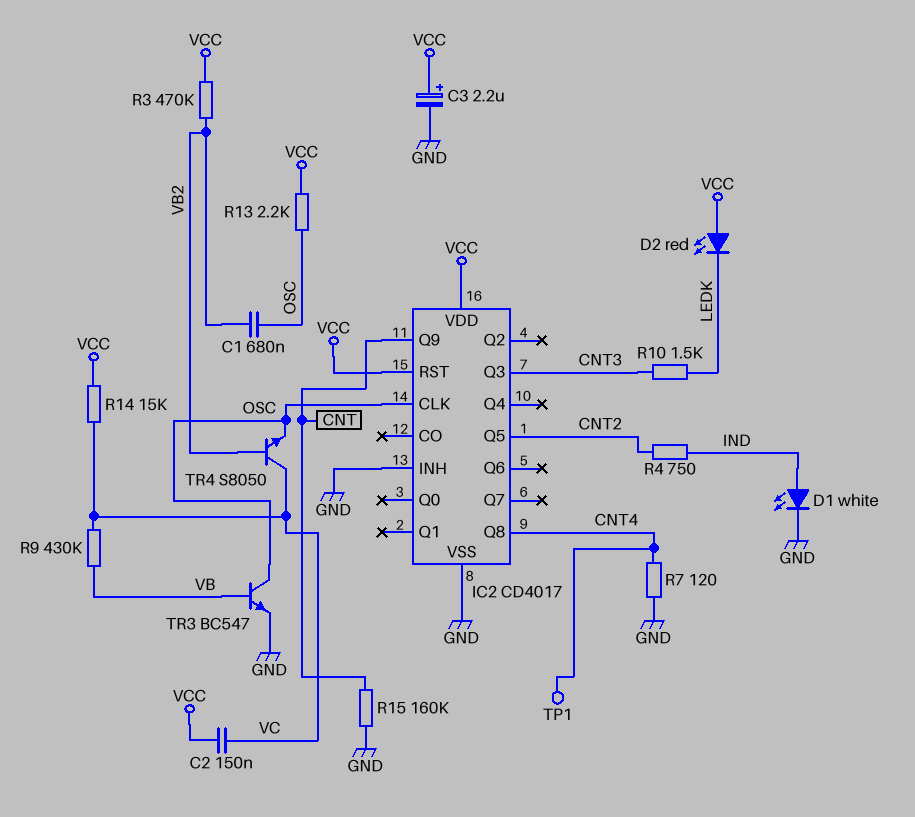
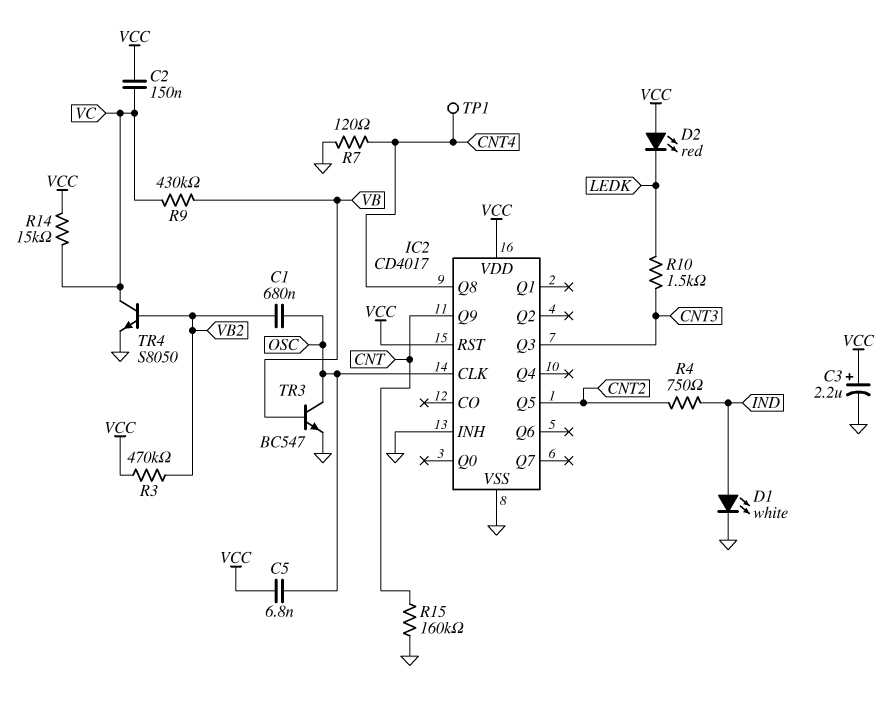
C5: none -> 6.8nF (OSC, VCC)
R13: 2.2k (OSC, VCC) -> none
TR4: NPN S8050 (B VB2, C VC, E OSC) -> NPN S8050 (B VB2, C VC, E GND)

